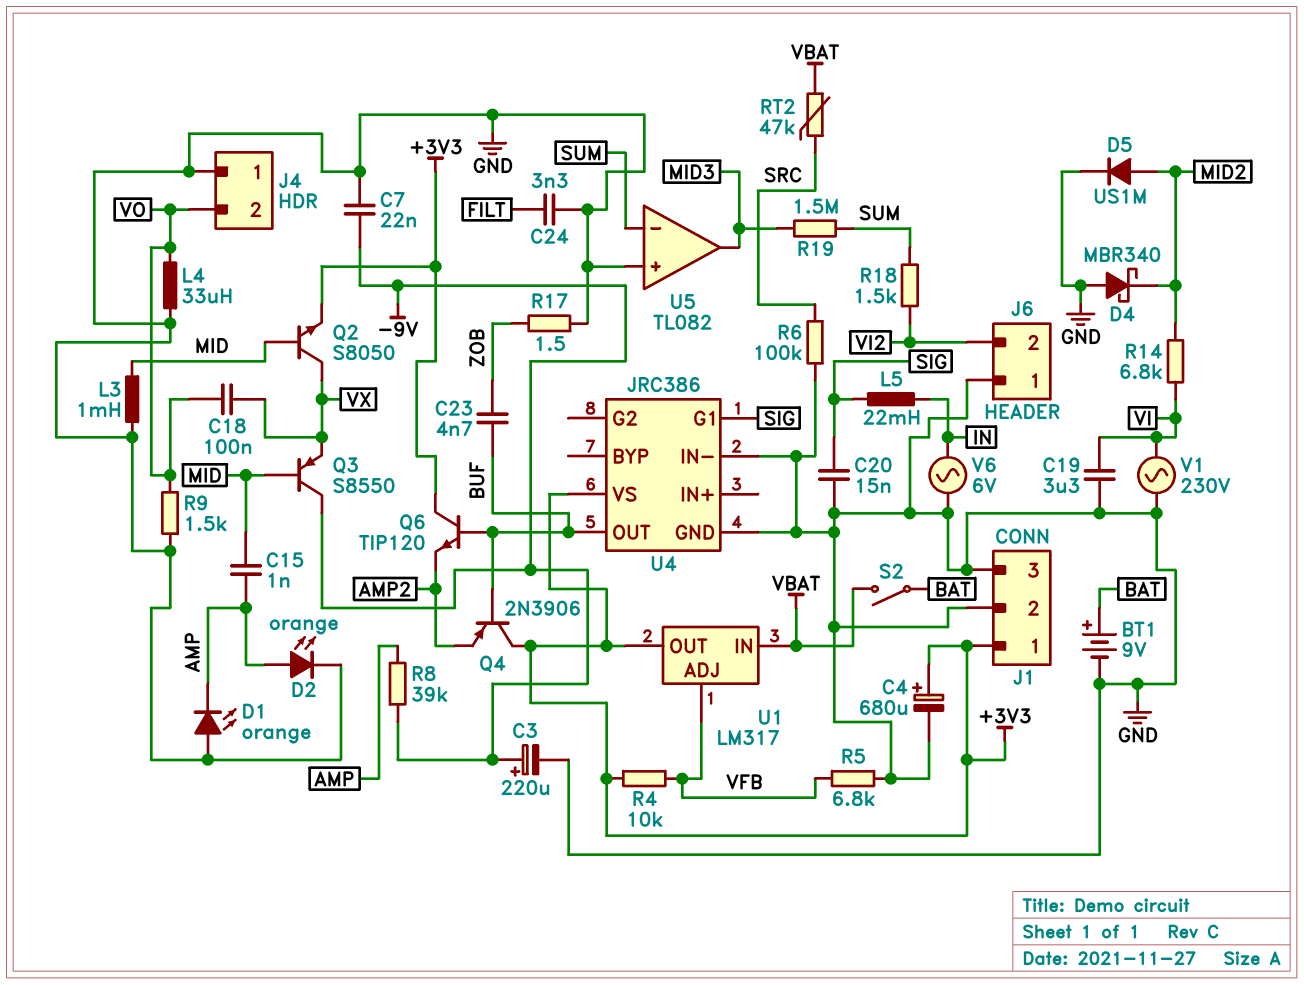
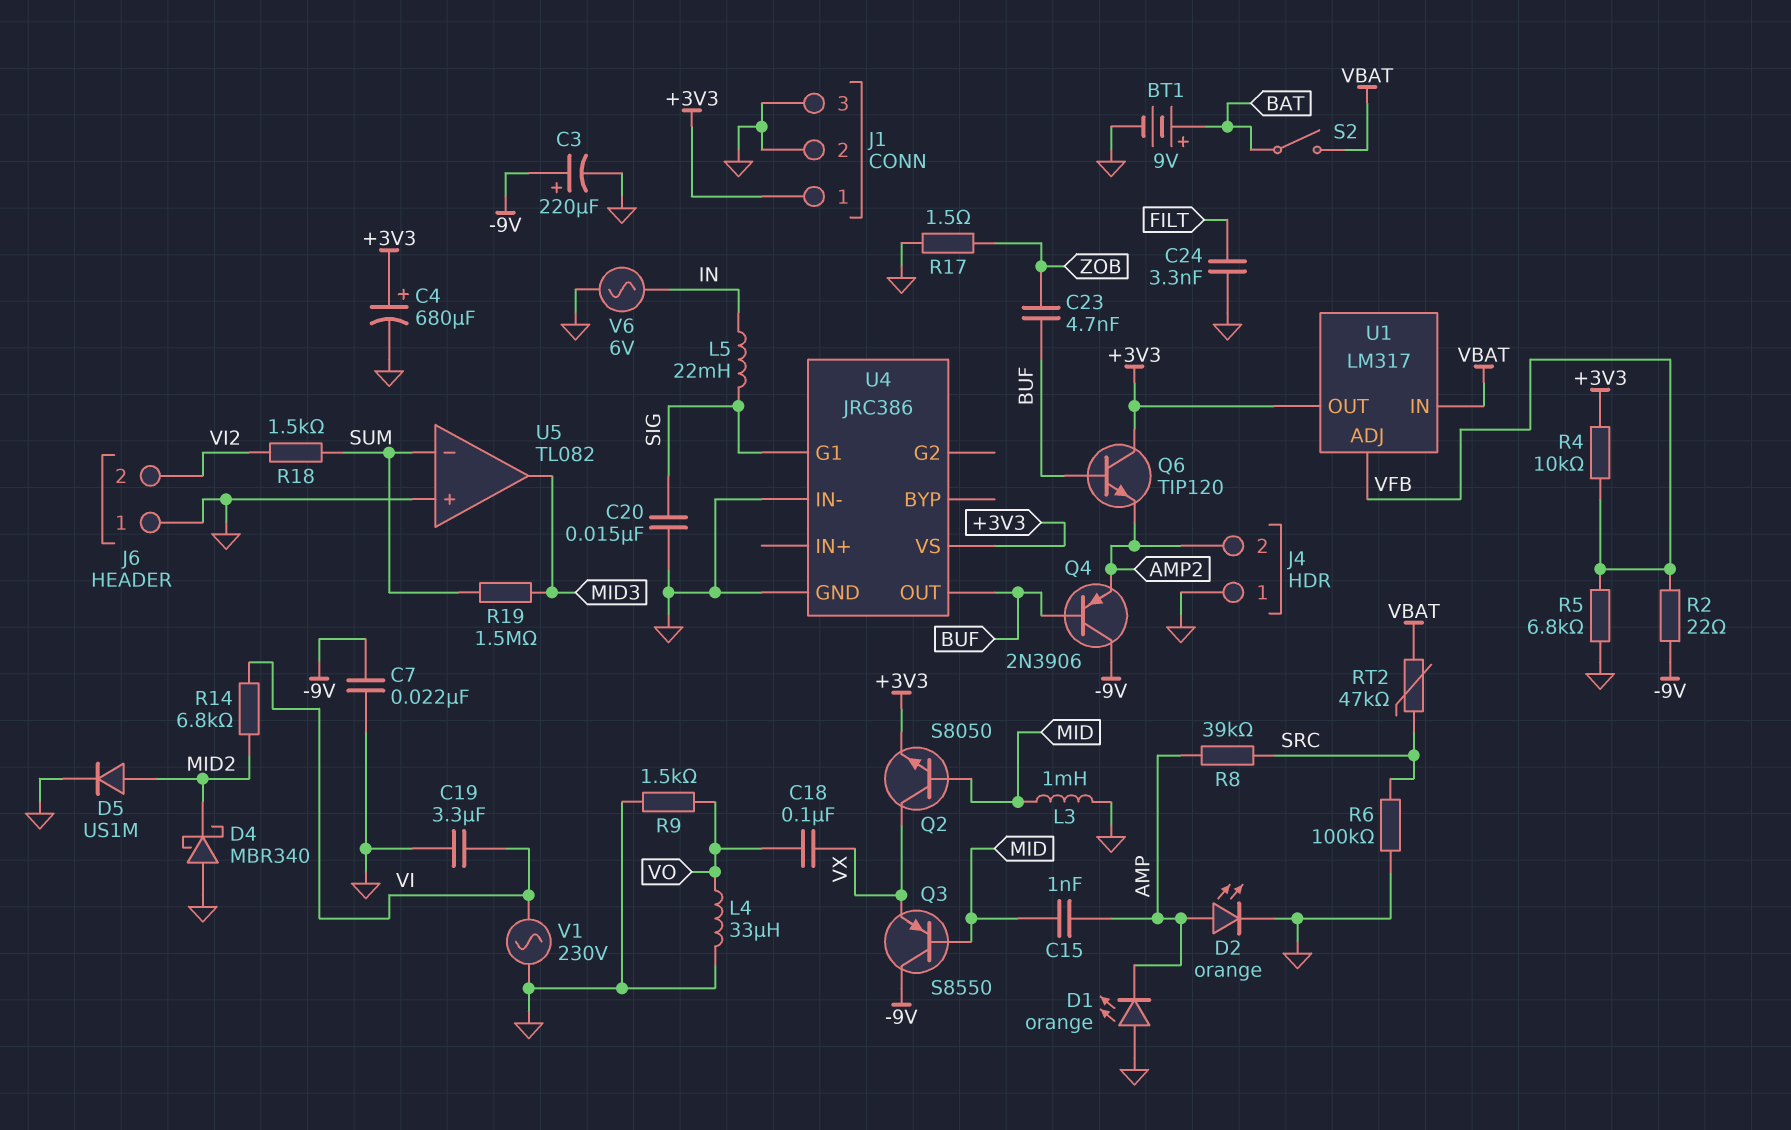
J4 pin 2: VO -> AMP2
Q4: PNP 2N3906 (B BUF, C +3V3, E AMP2) -> PNP 2N3906 (B BUF, C -9V, E AMP2)
R2: none -> 22 (-9V, VFB)
R8: 39k (-9V, AMP) -> 39k (AMP, SRC)

